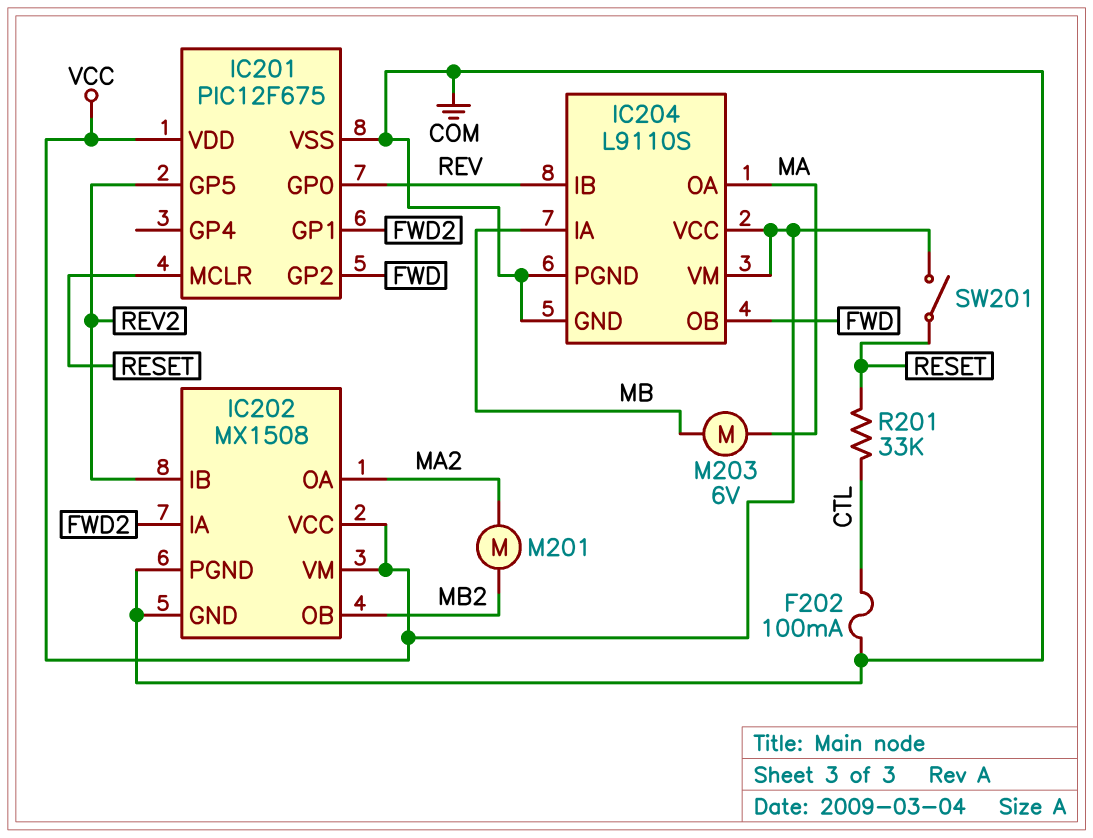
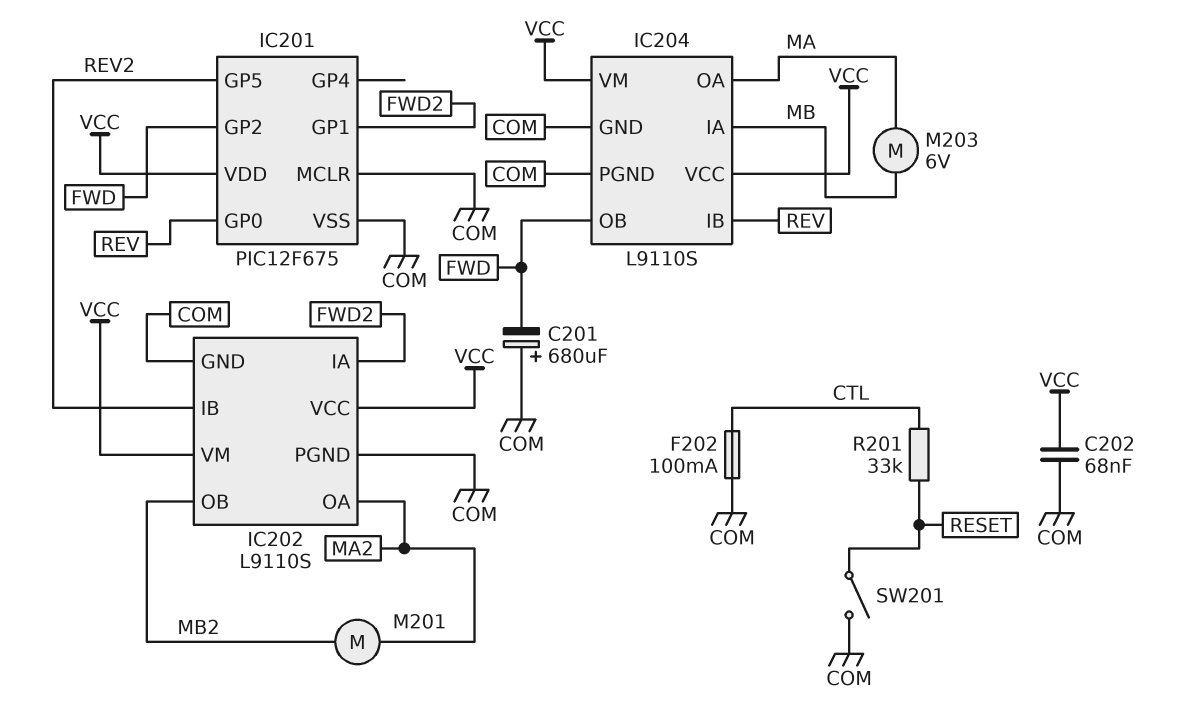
C201: none -> 680uF (plus COM, minus FWD)
C202: none -> 68nF (COM, VCC)
IC201 pin MCLR: RESET -> COM
IC202: MX1508 -> L9110S
SW201: switch (RESET, VCC) -> switch (COM, RESET)

